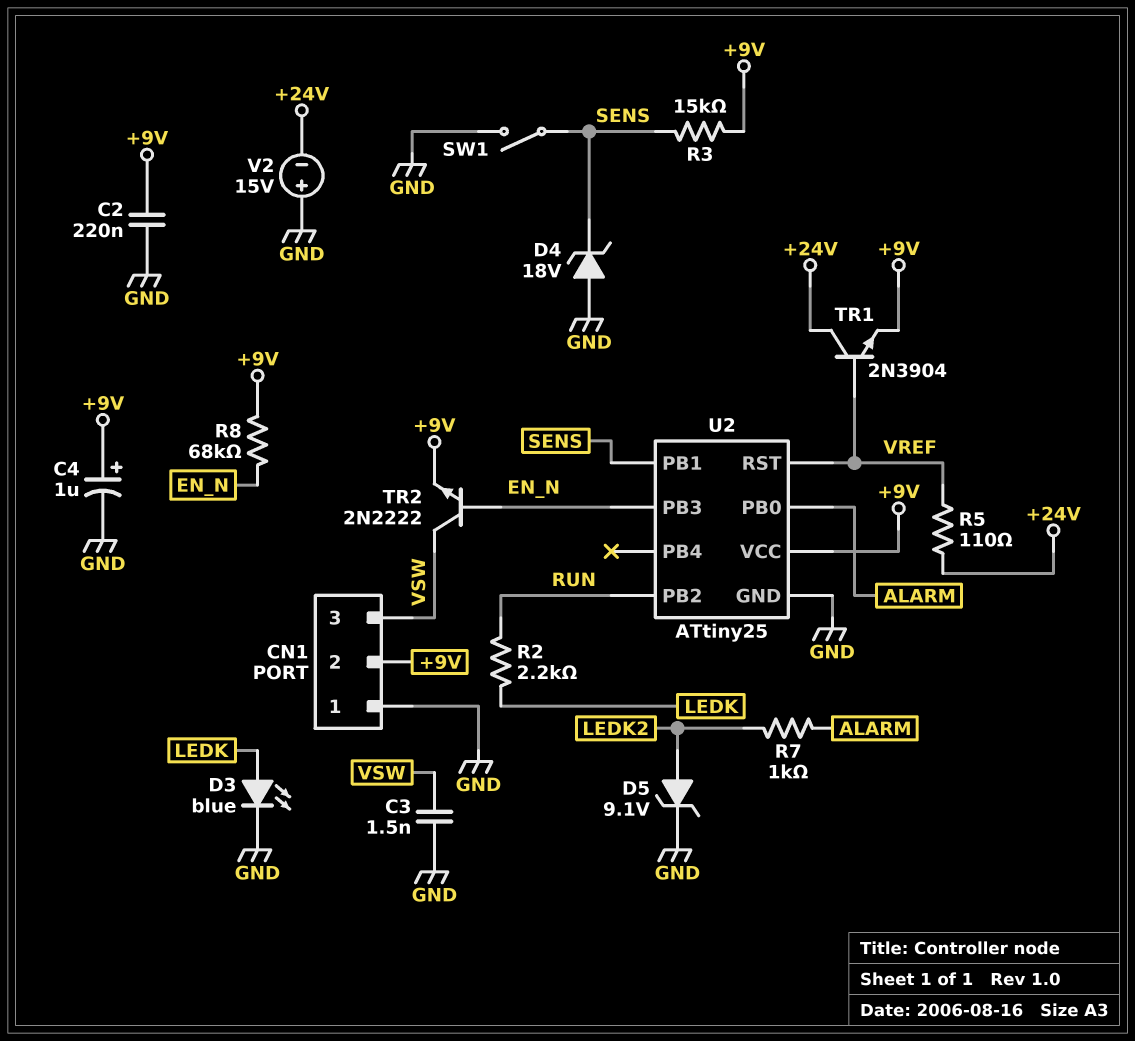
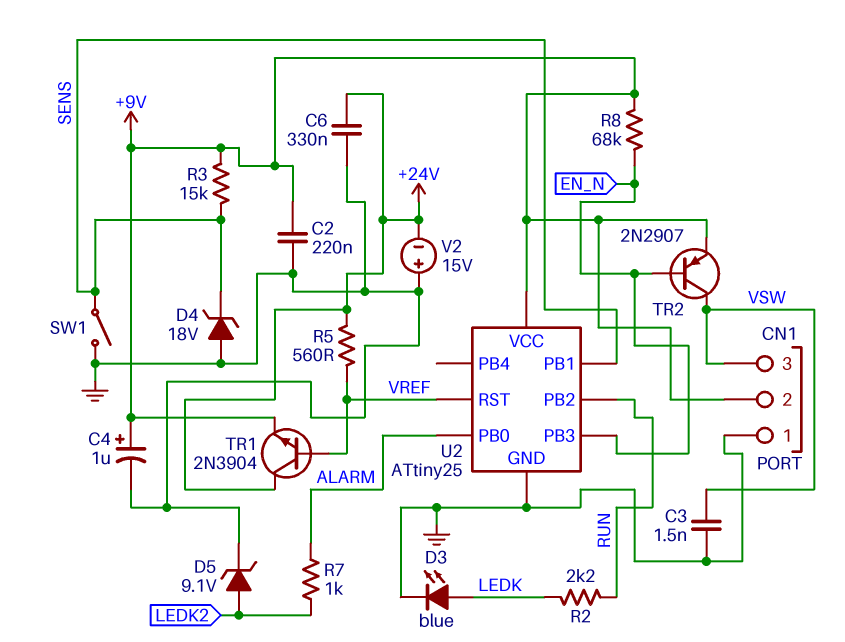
C6: none -> 330nF (+24V, GND)
R5: 110 (+24V, VREF) -> 560 (+24V, VREF)
TR2: NPN 2N2222 (B EN_N, C VSW, E +9V) -> PNP 2N2907 (B EN_N, C VSW, E +9V)

